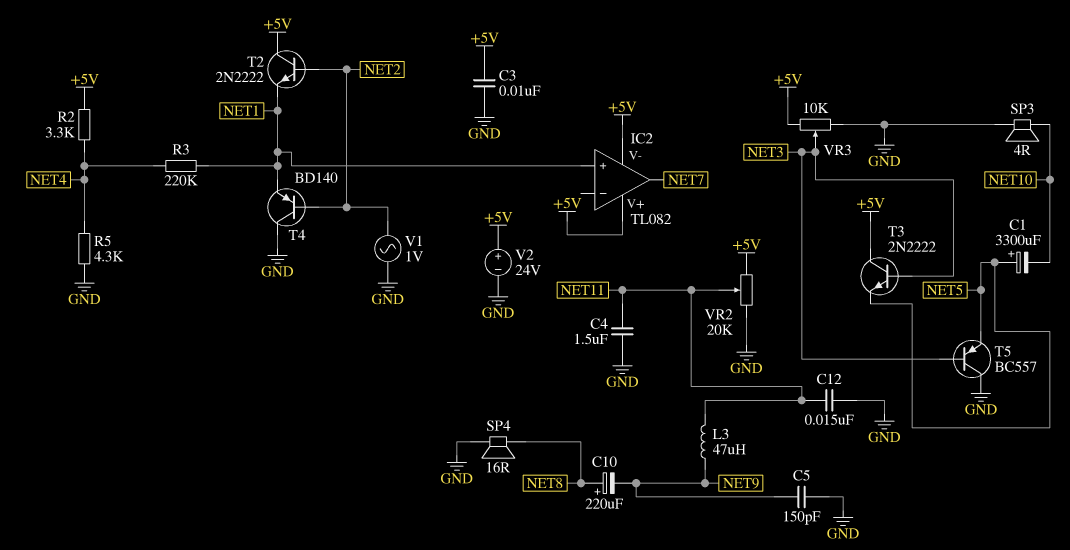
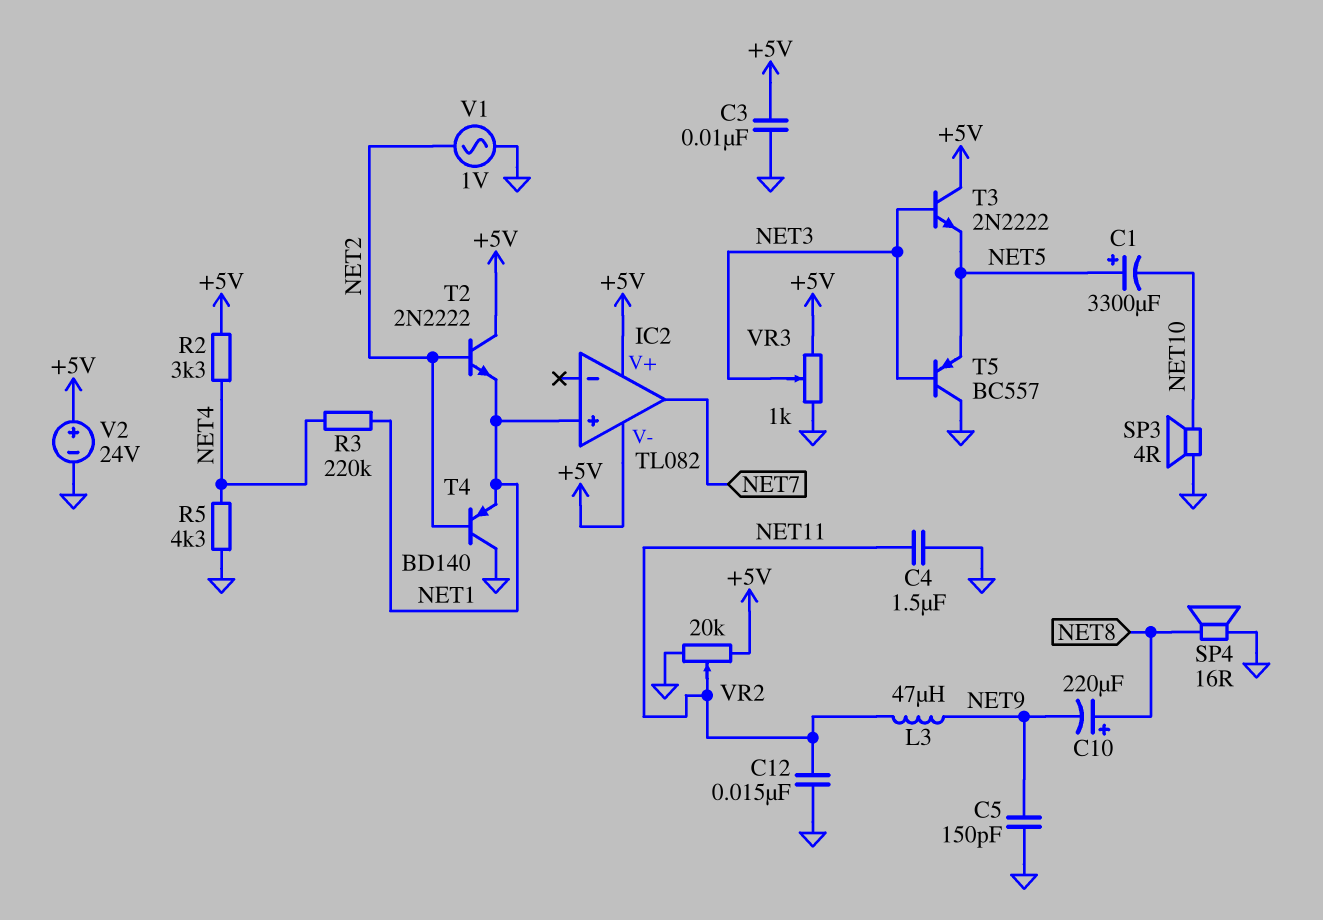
VR3: 10k (+5V, GND, wiper NET3) -> 1k (+5V, GND, wiper NET3)

